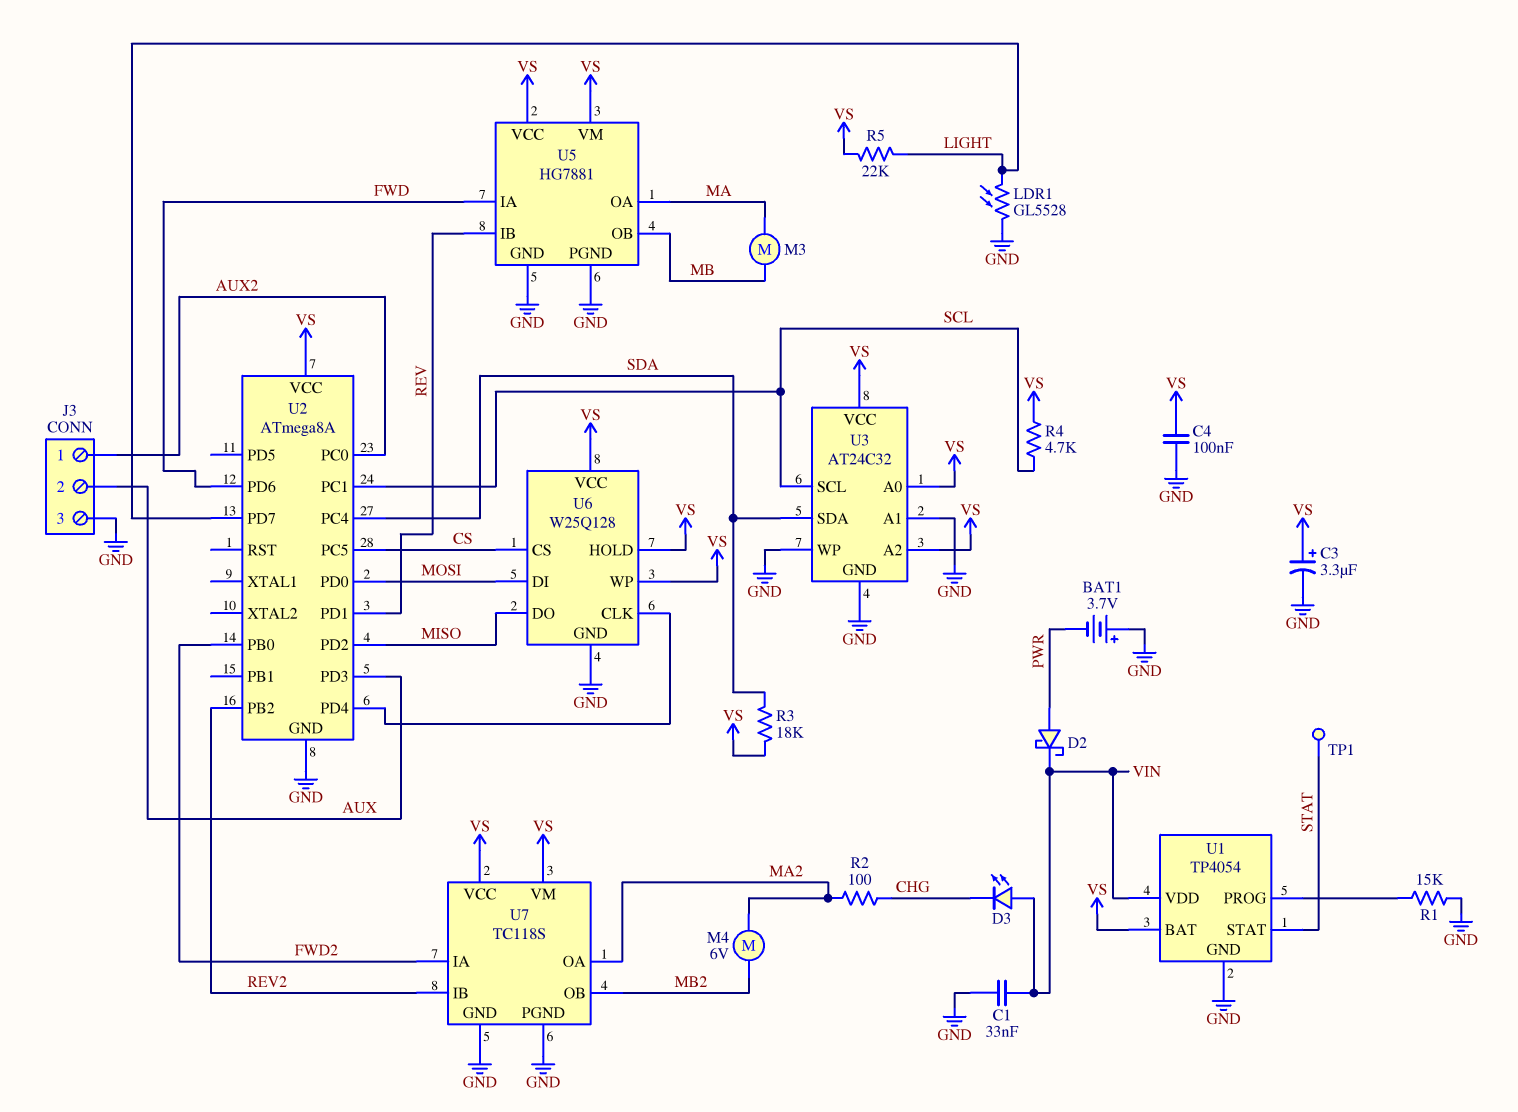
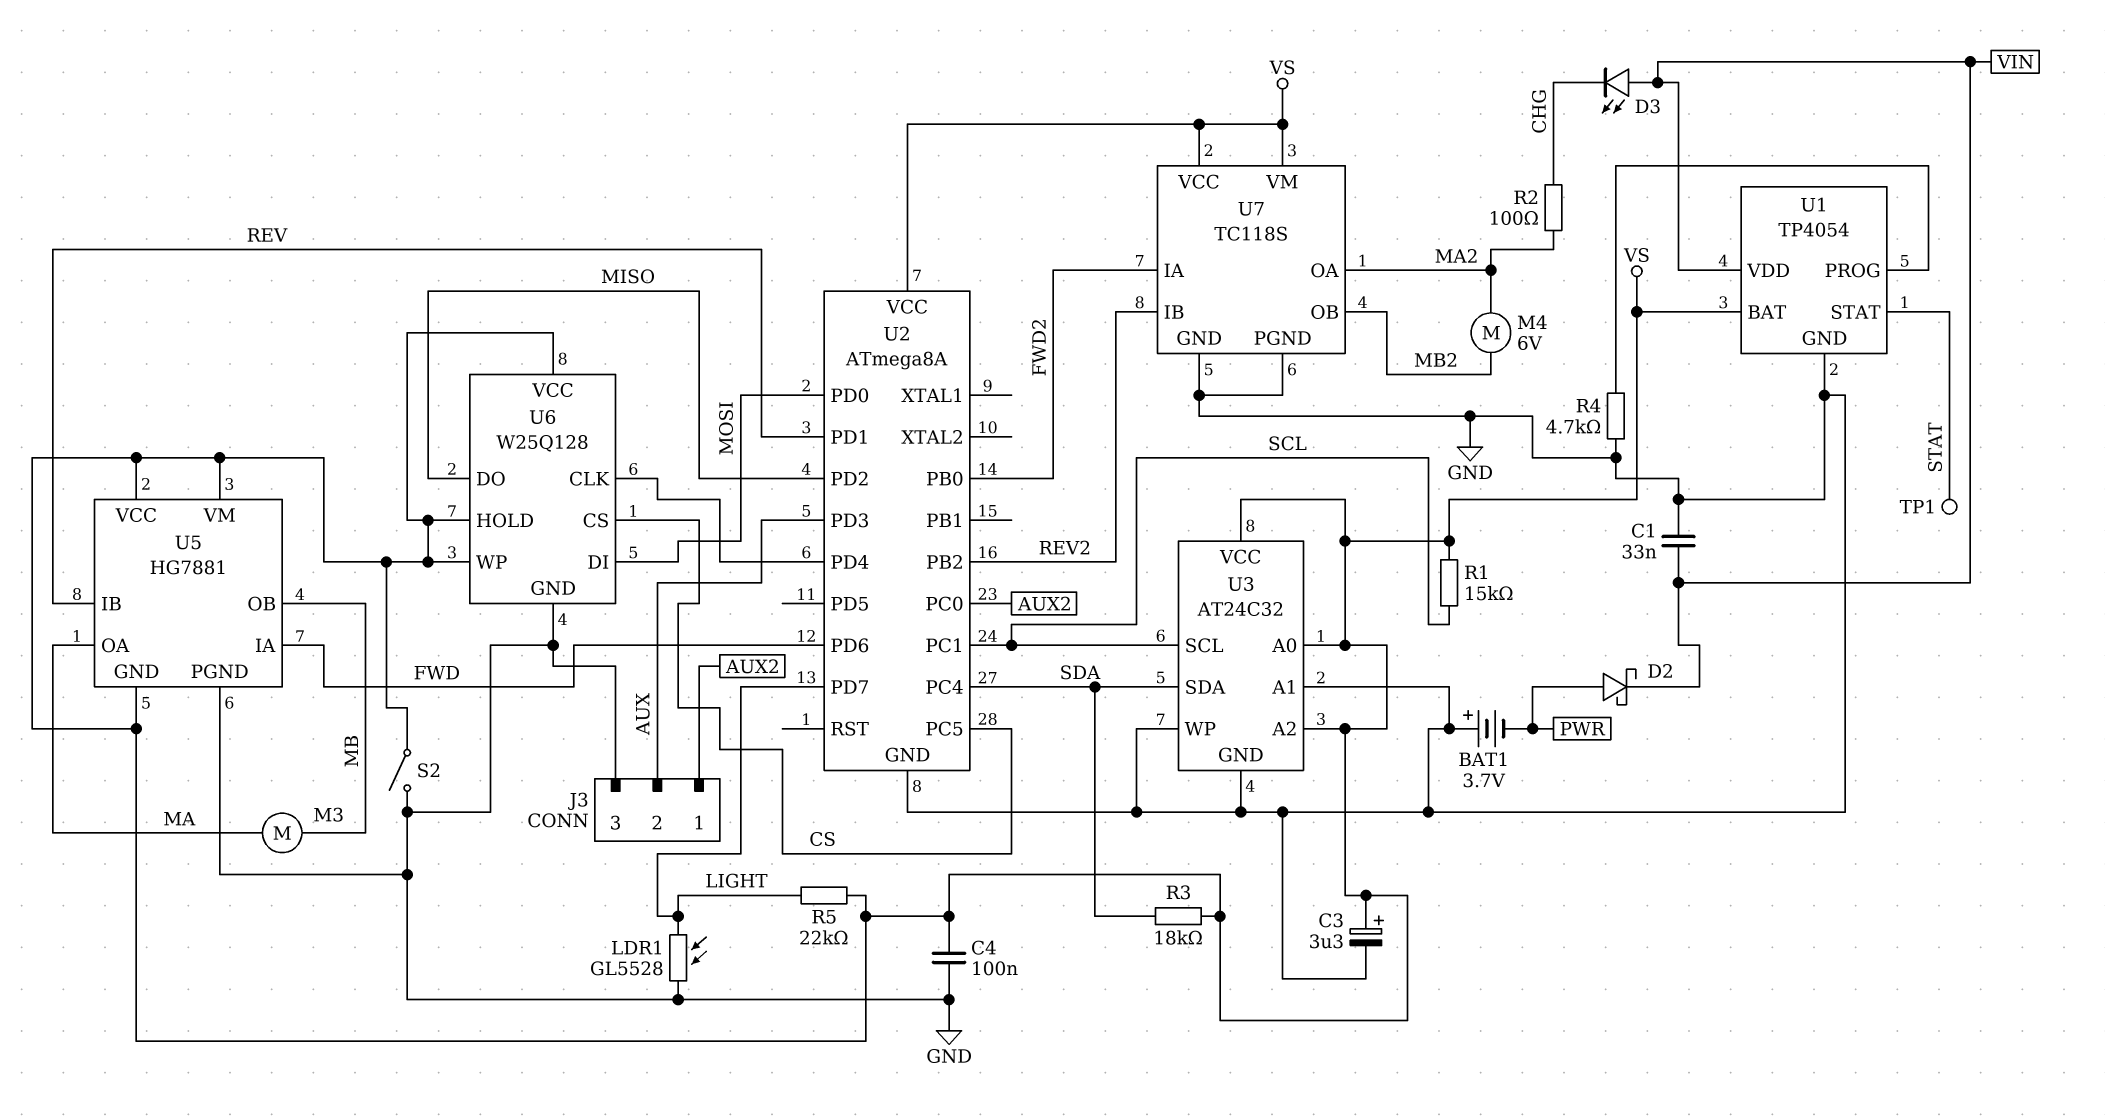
R1: 15k (GND, U1/PROG) -> 15k (SCL, VS)
R4: 4.7k (SCL, VS) -> 4.7k (GND, U1/PROG)
S2: none -> switch (GND, VS)
U5 pin GND: GND -> VS

